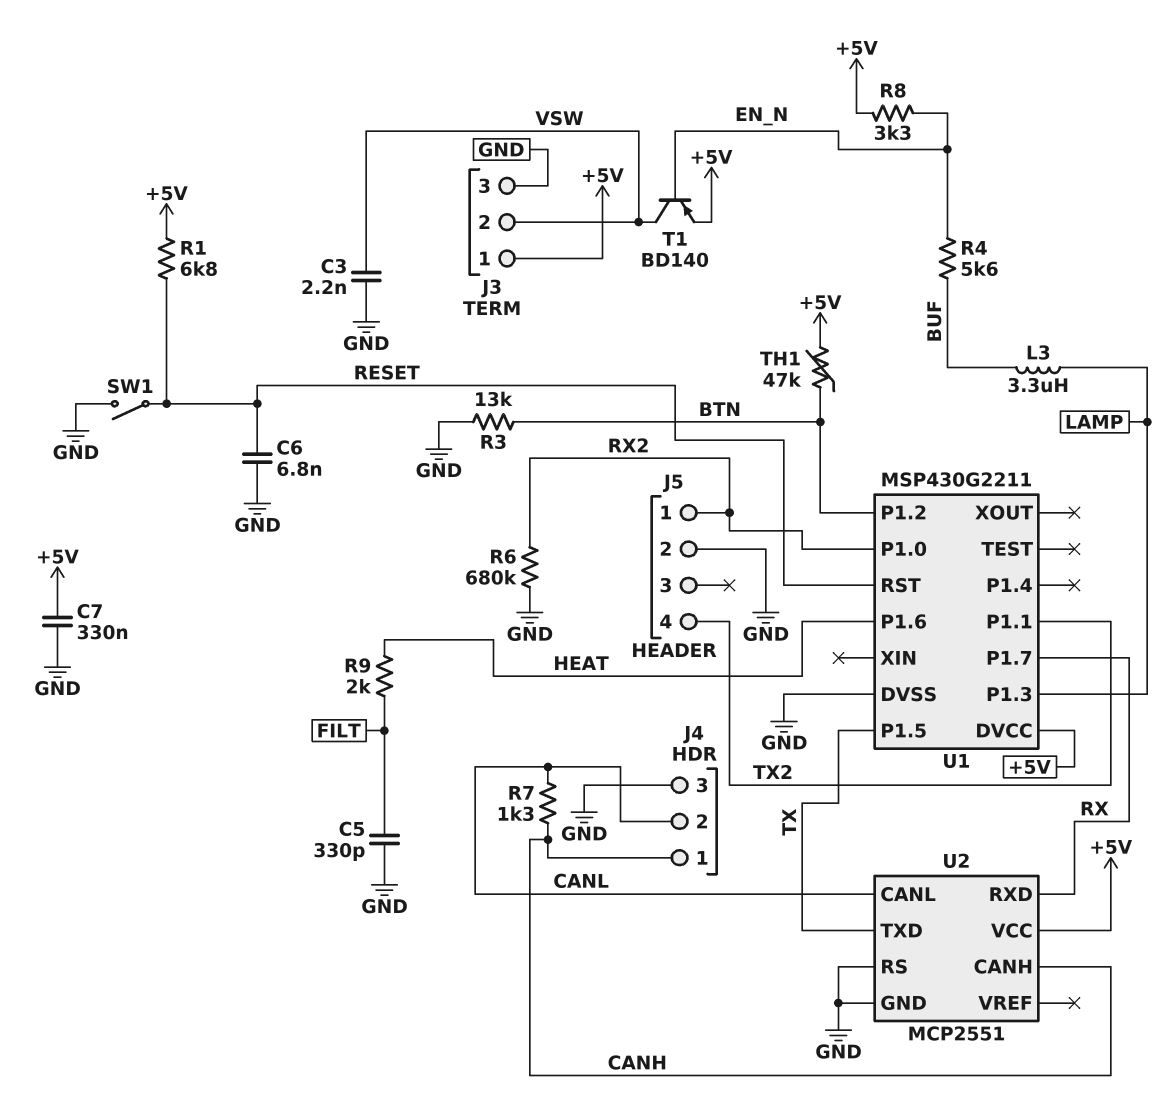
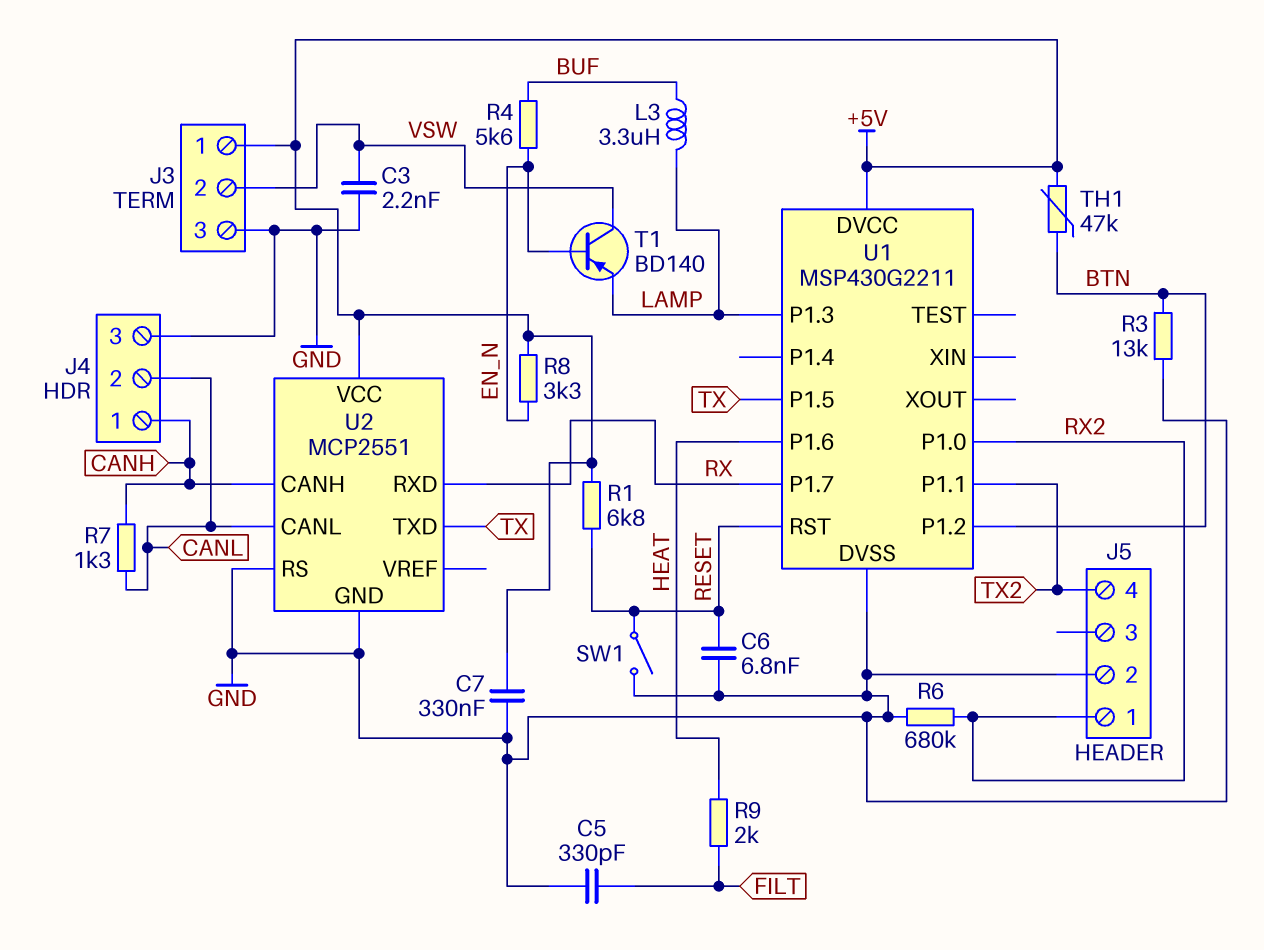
T1: PNP BD140 (B EN_N, C VSW, E +5V) -> PNP BD140 (B EN_N, C VSW, E LAMP)

